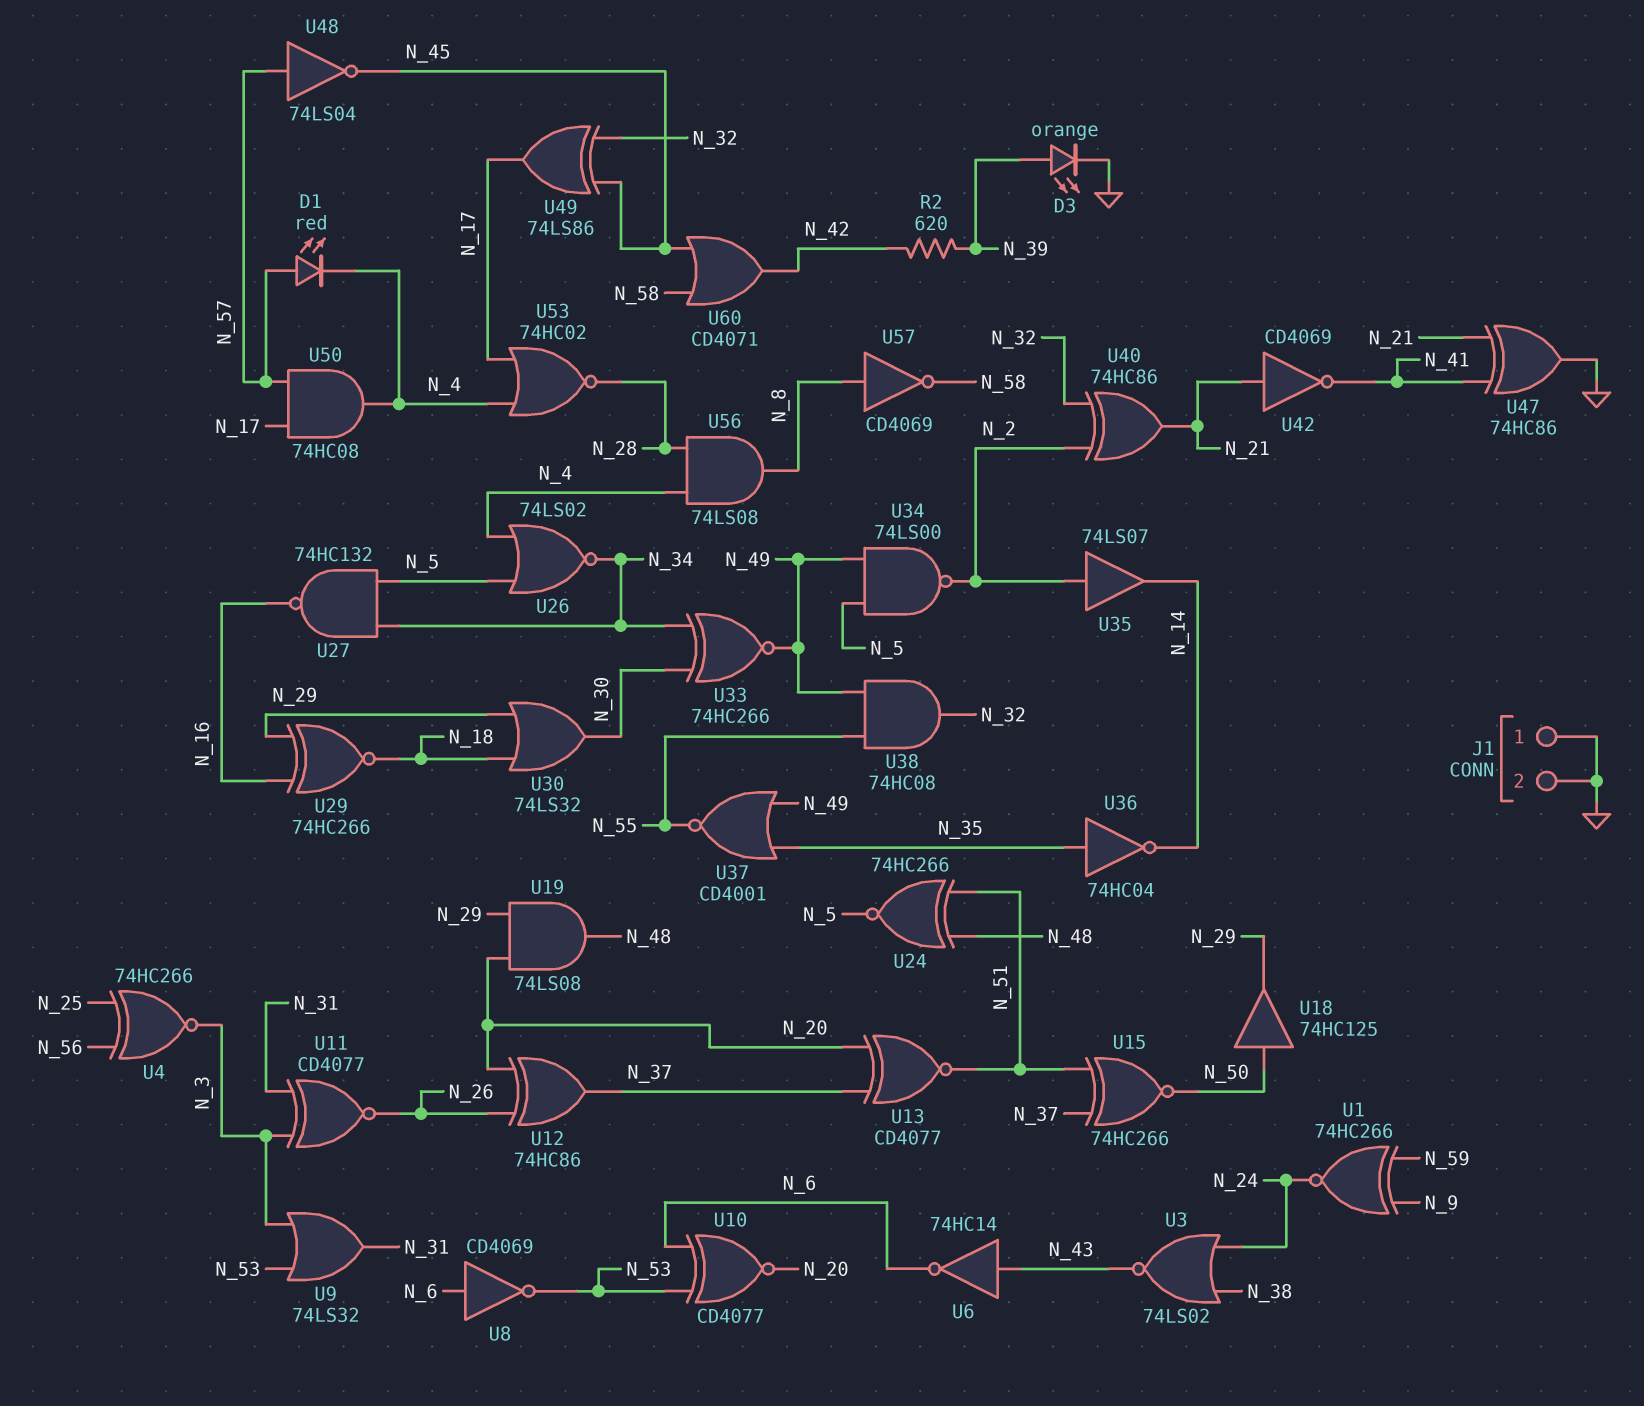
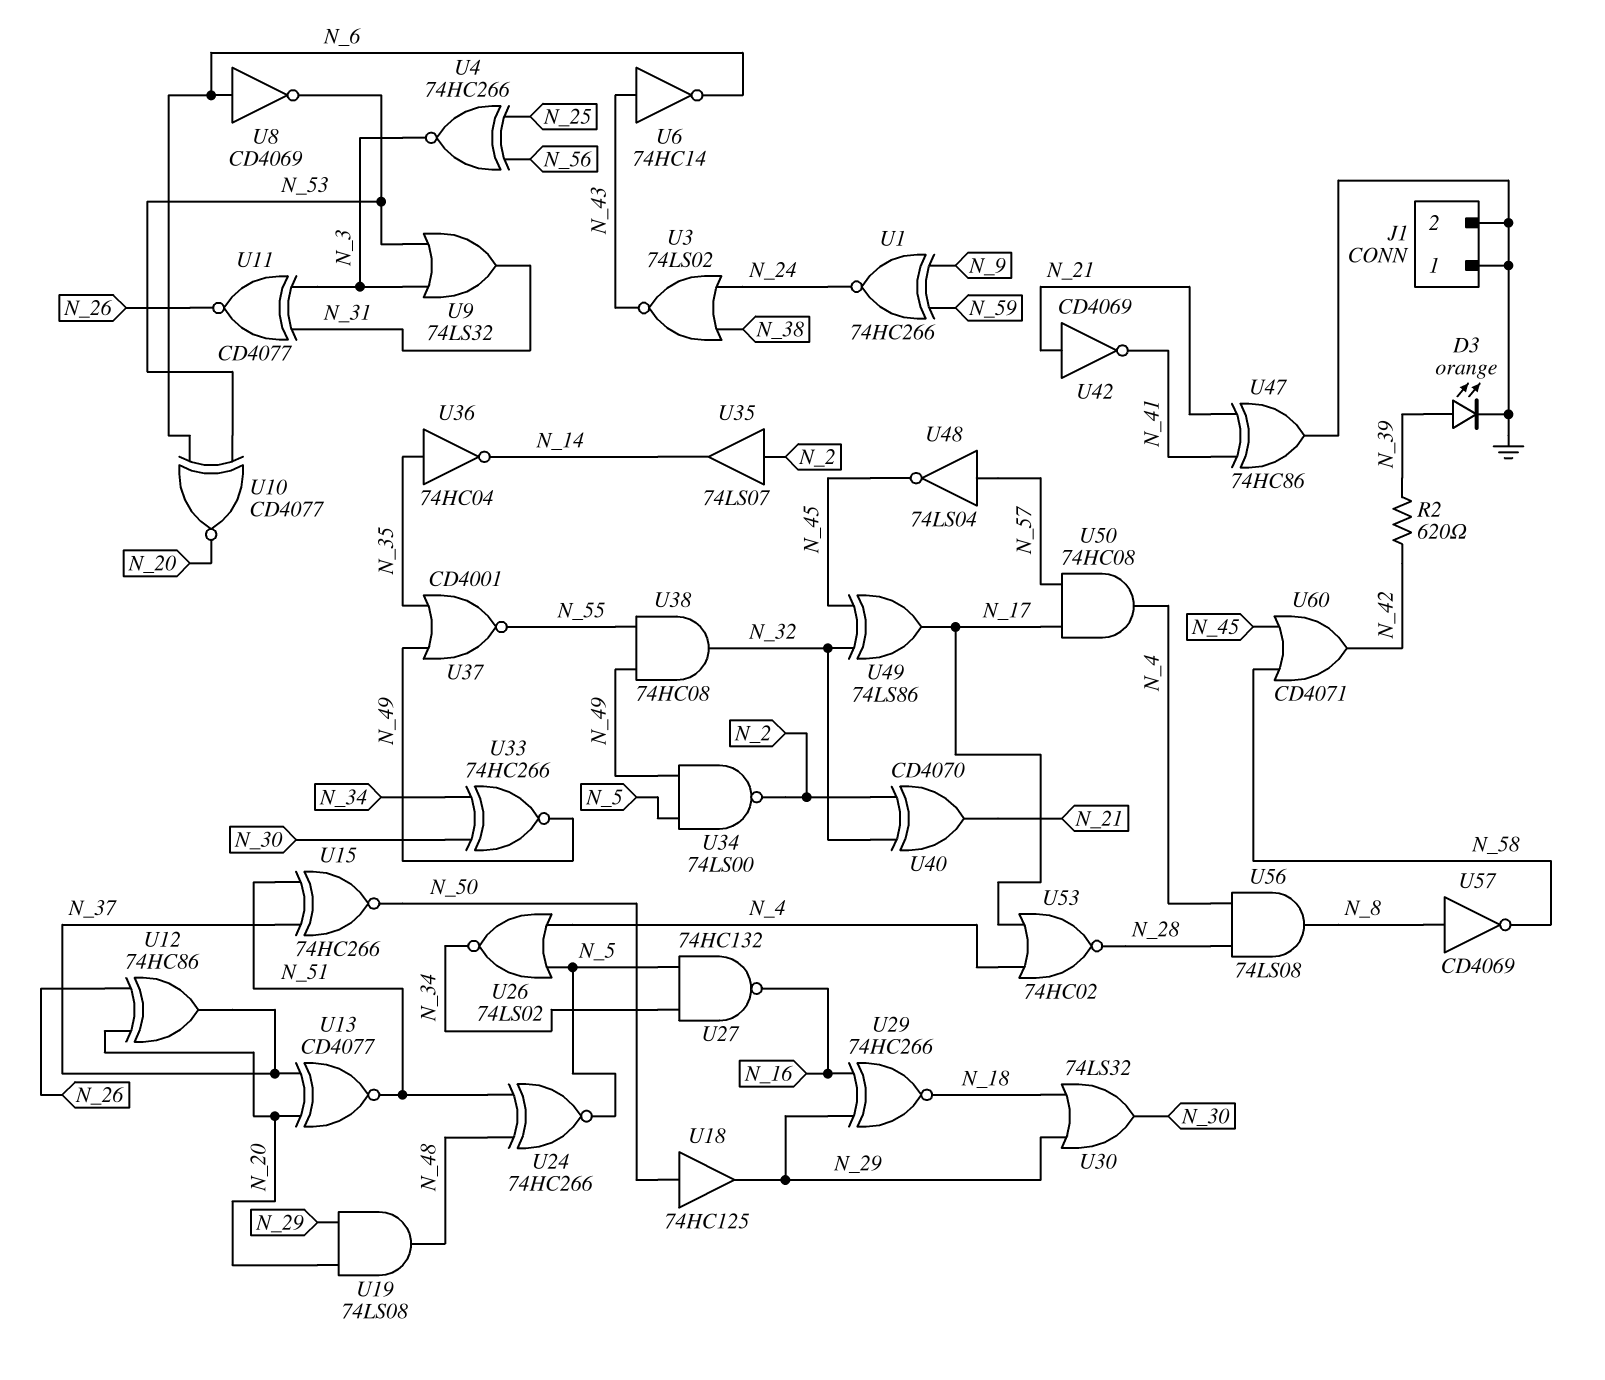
D1: LED red (A N_57, K N_4) -> none
U40: XOR 74HC86 (in N_2, in N_32, out N_21) -> XOR CD4070 (in N_2, in N_32, out N_21)

